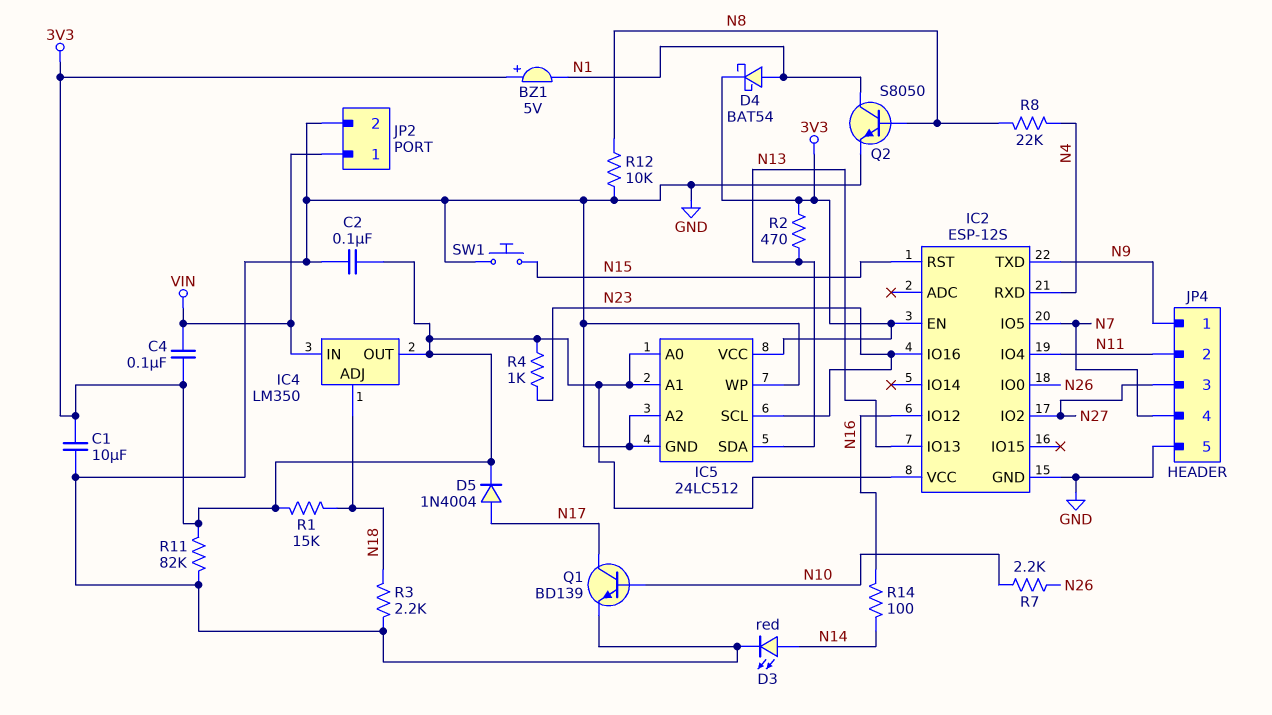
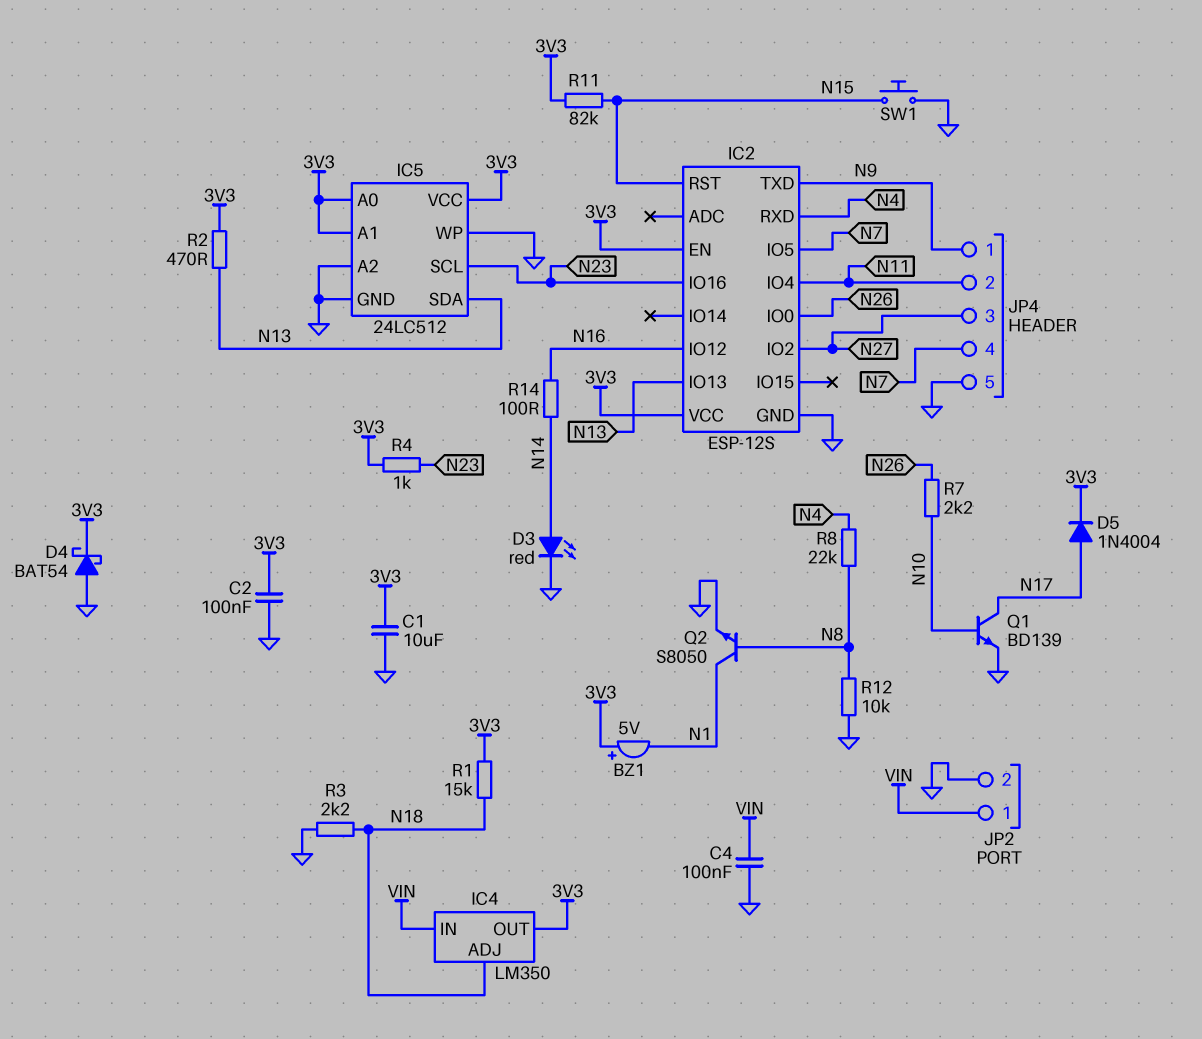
C4: 100nF (3V3, VIN) -> 100nF (GND, VIN)
D4: schottky BAT54 (A N1, K 3V3) -> schottky BAT54 (A GND, K 3V3)
R11: 82k (3V3, GND) -> 82k (3V3, N15)

